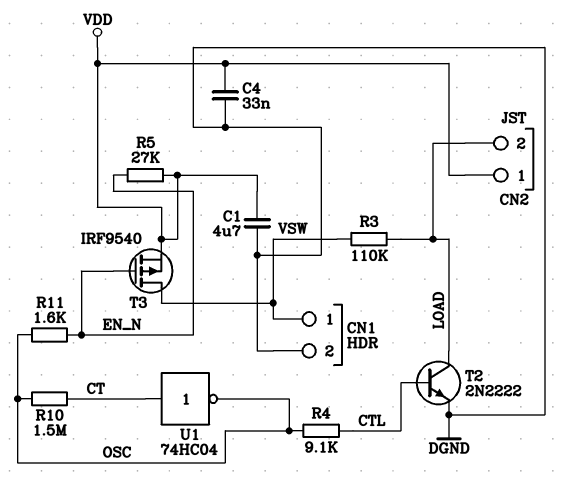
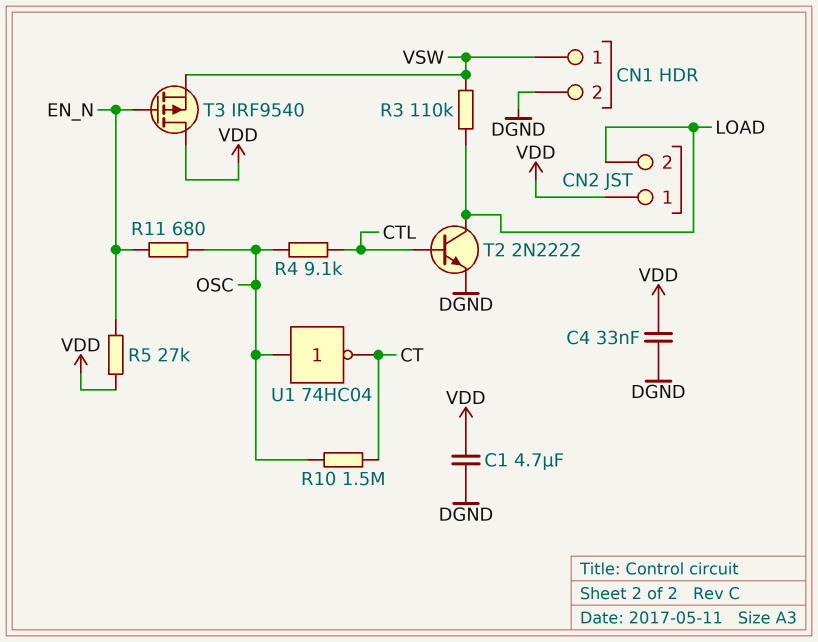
R11: 1.6k (EN_N, OSC) -> 680 (EN_N, OSC)
T3: PMOS IRF9540 (G EN_N, D VSW, S VDD) -> PMOS IRF9540 (G EN_N, D VDD, S VSW)
U1: NOT 74HC04 (in CT, out OSC) -> NOT 74HC04 (in OSC, out CT)

